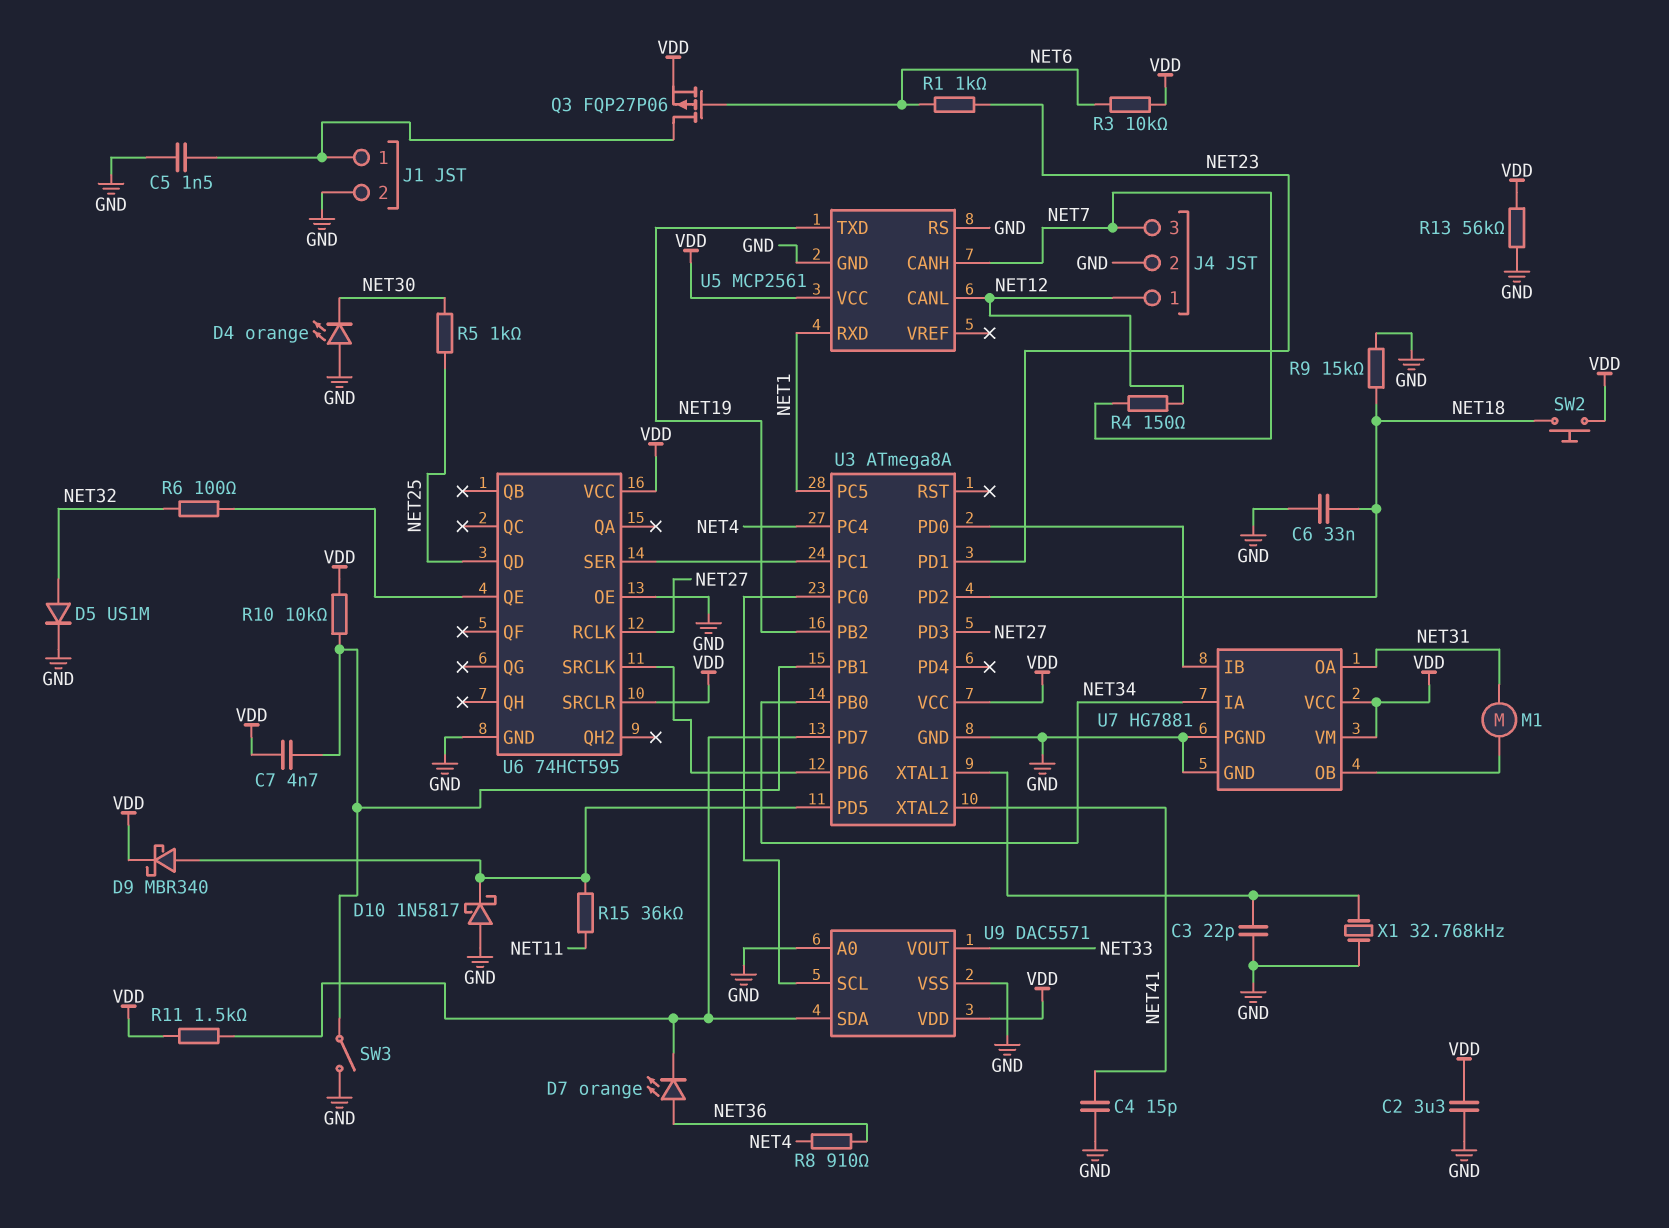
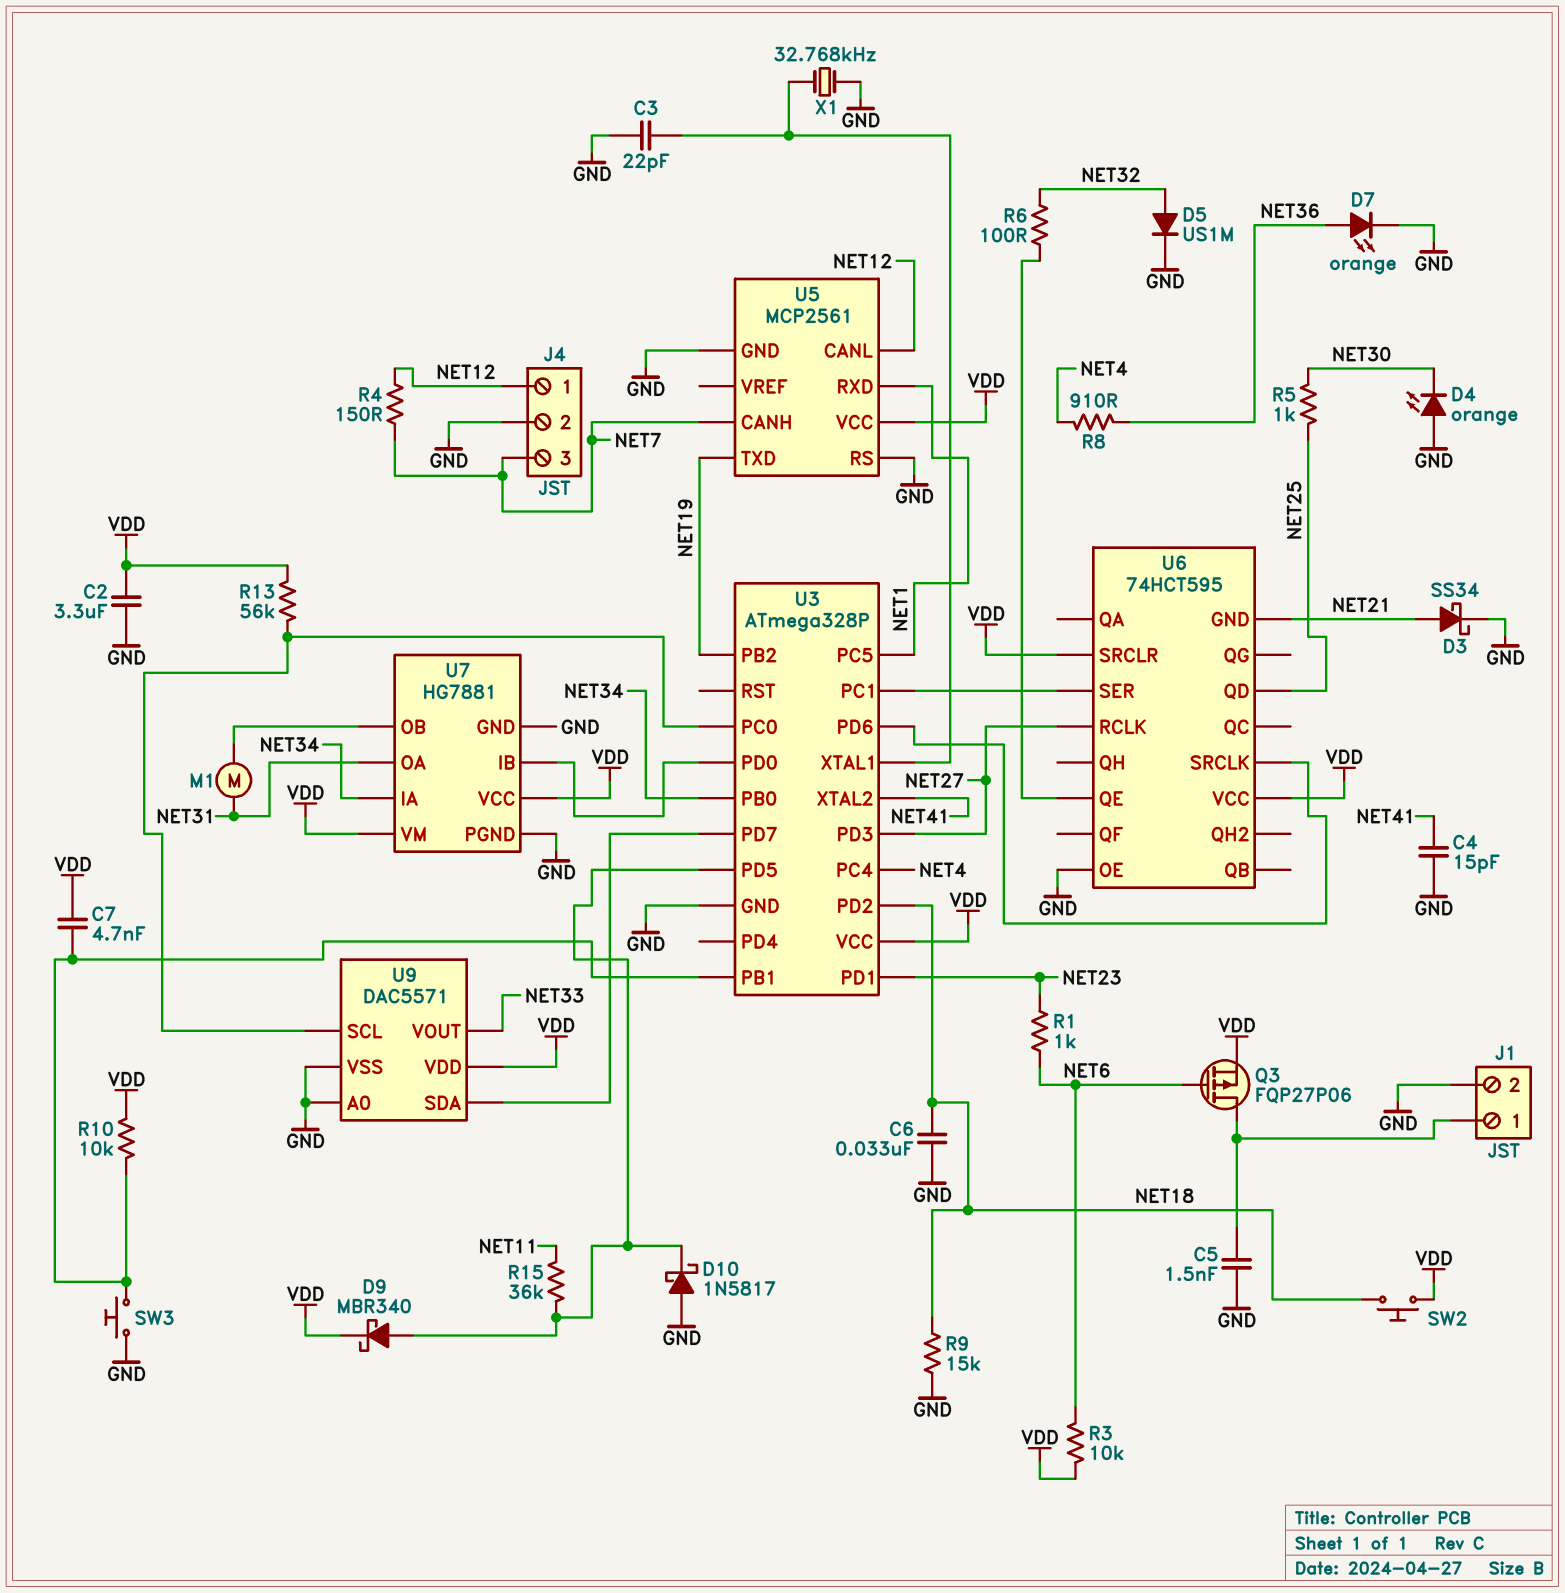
D3: none -> schottky SS34 (A NET21, K GND)
D7: LED orange (A NET36, K U3/PD7) -> LED orange (A NET36, K GND)
R11: 1.5k (U3/PD7, VDD) -> none
R13: 56k (GND, VDD) -> 56k (U3/PC0, VDD)
SW3: switch (GND, U3/PB1) -> button (GND, U3/PB1)
U3: ATmega8A -> ATmega328P
U6 pin GND: GND -> NET21

